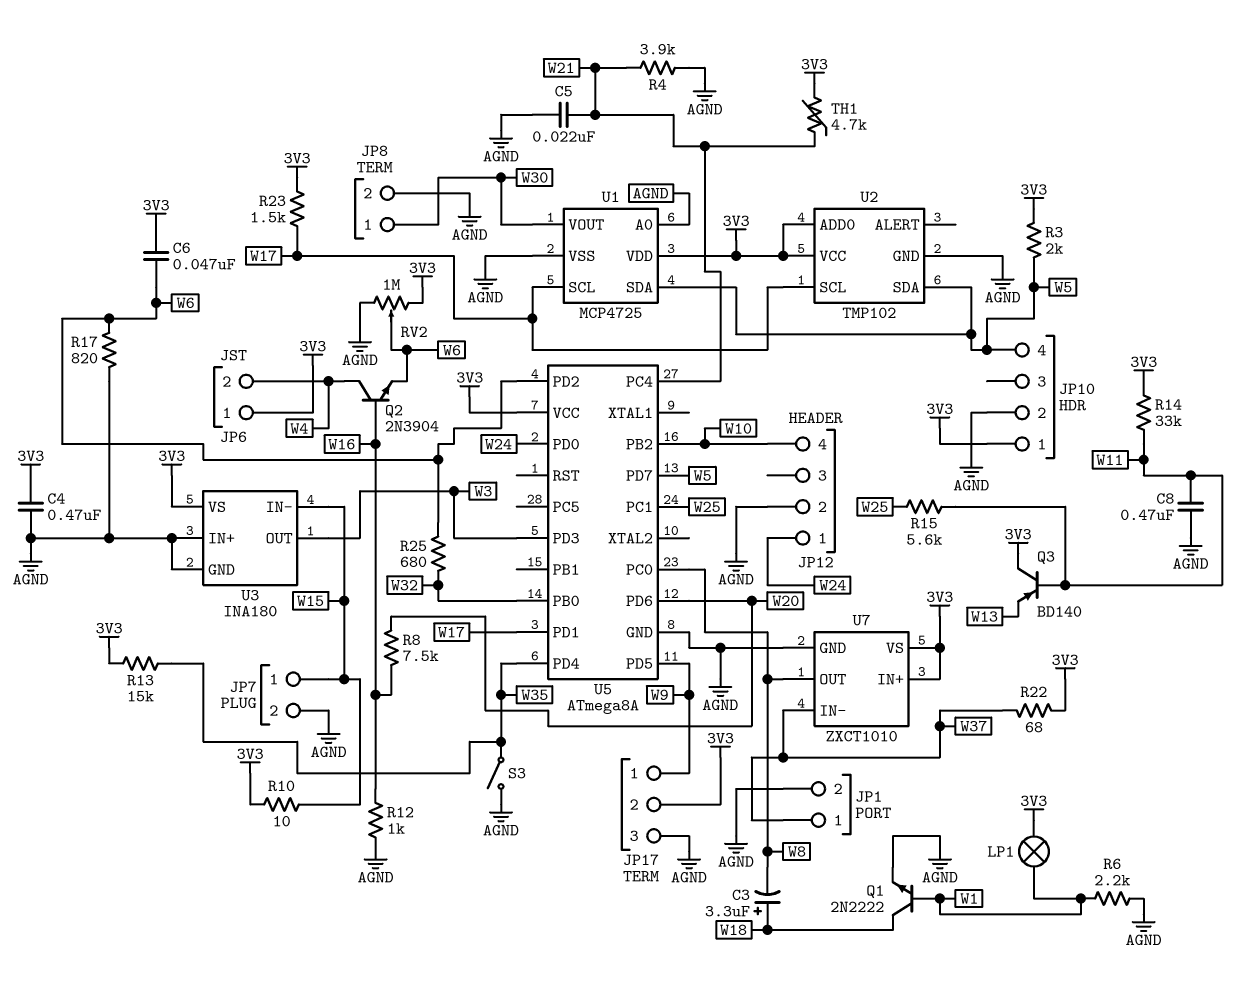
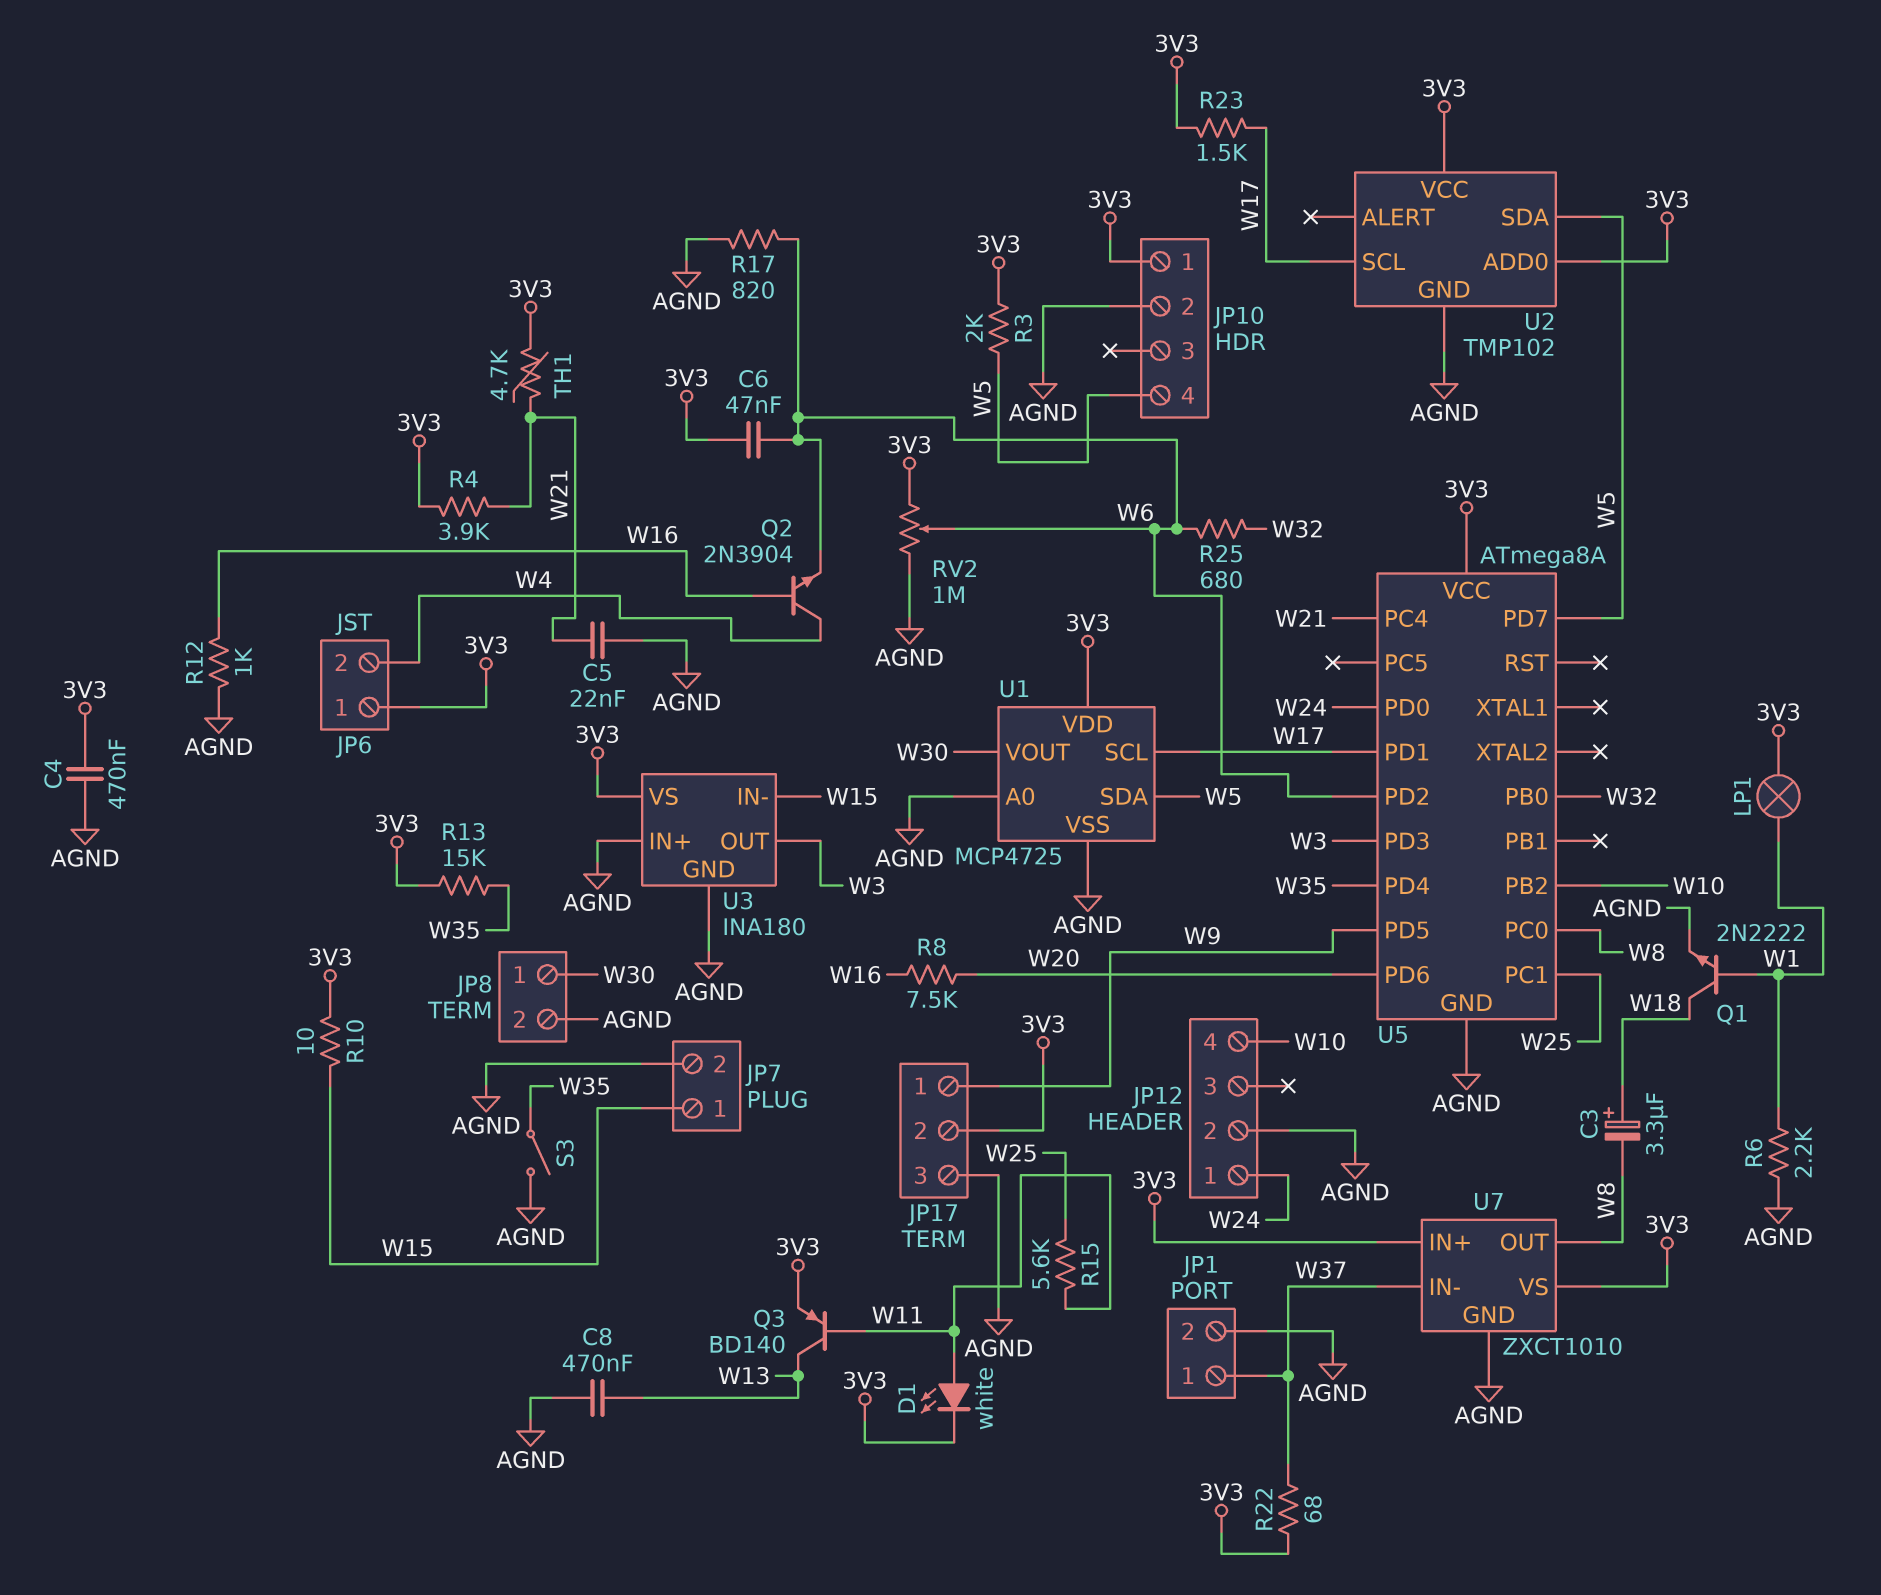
C8: 470nF (AGND, W11) -> 470nF (AGND, W13)
D1: none -> LED white (A W11, K 3V3)
Q3: PNP BD140 (B W11, C 3V3, E W13) -> PNP BD140 (B W11, C W13, E 3V3)
R4: 3.9k (AGND, W21) -> 3.9k (3V3, W21)
R14: 33k (3V3, W11) -> none

